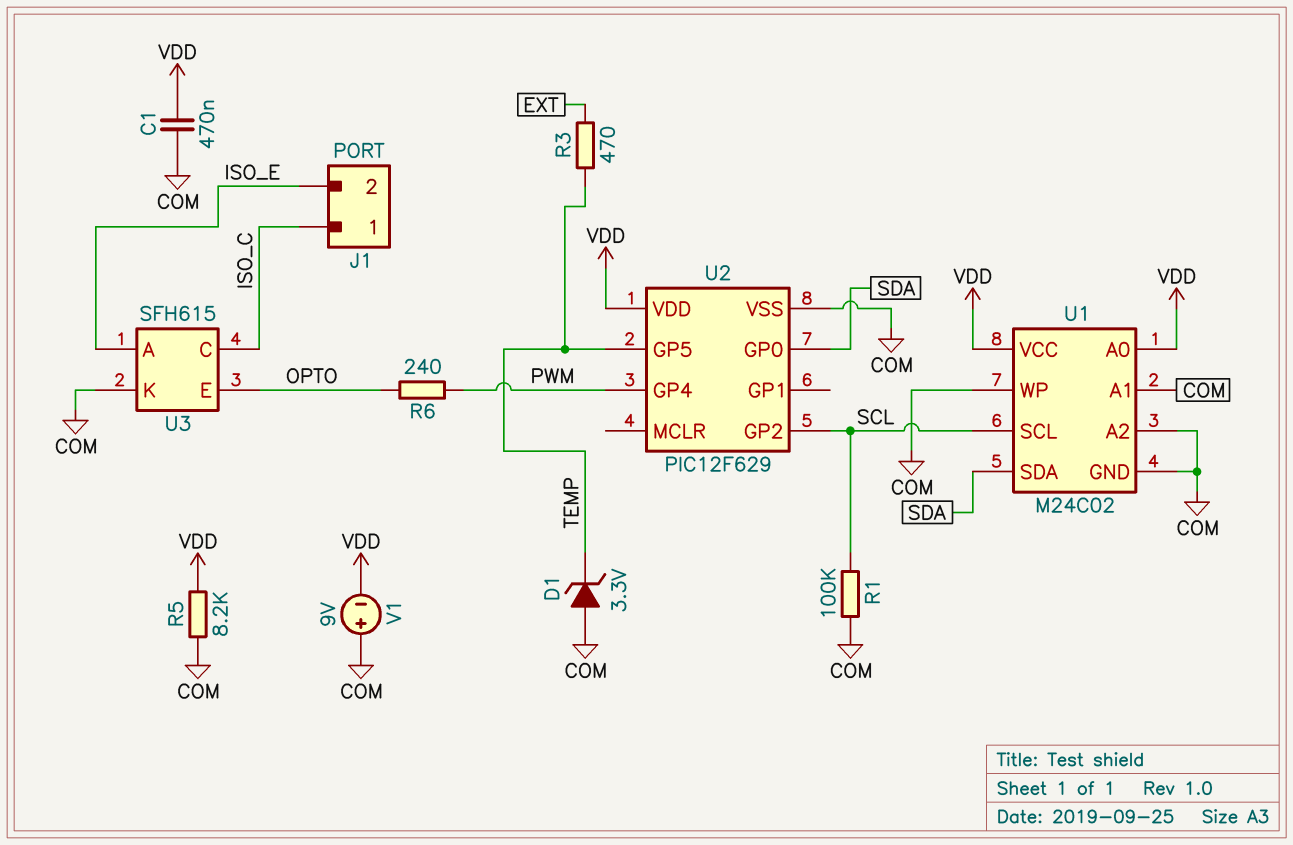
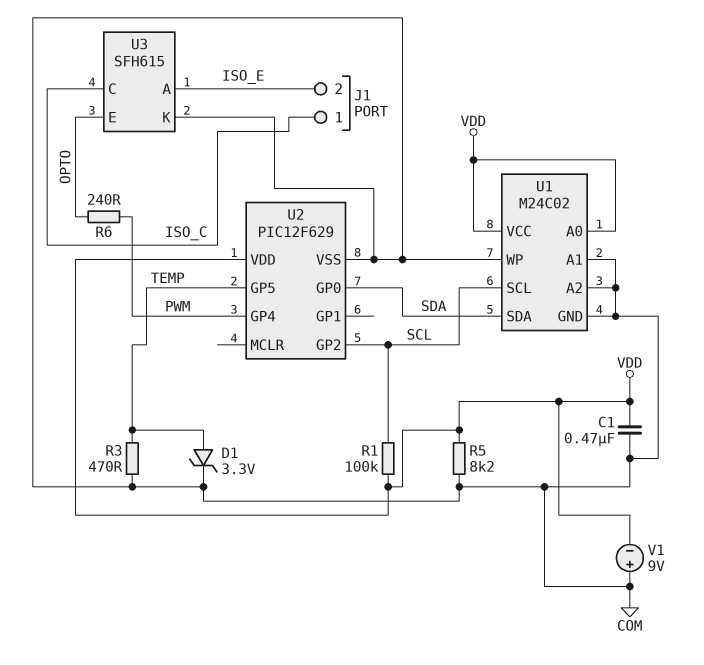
D1: zener 3.3V (A COM, K TEMP) -> zener 3.3V (A TEMP, K COM)
R1: 100k (COM, SCL) -> 100k (SCL, VDD)
R3: 470 (EXT, TEMP) -> 470 (COM, TEMP)

